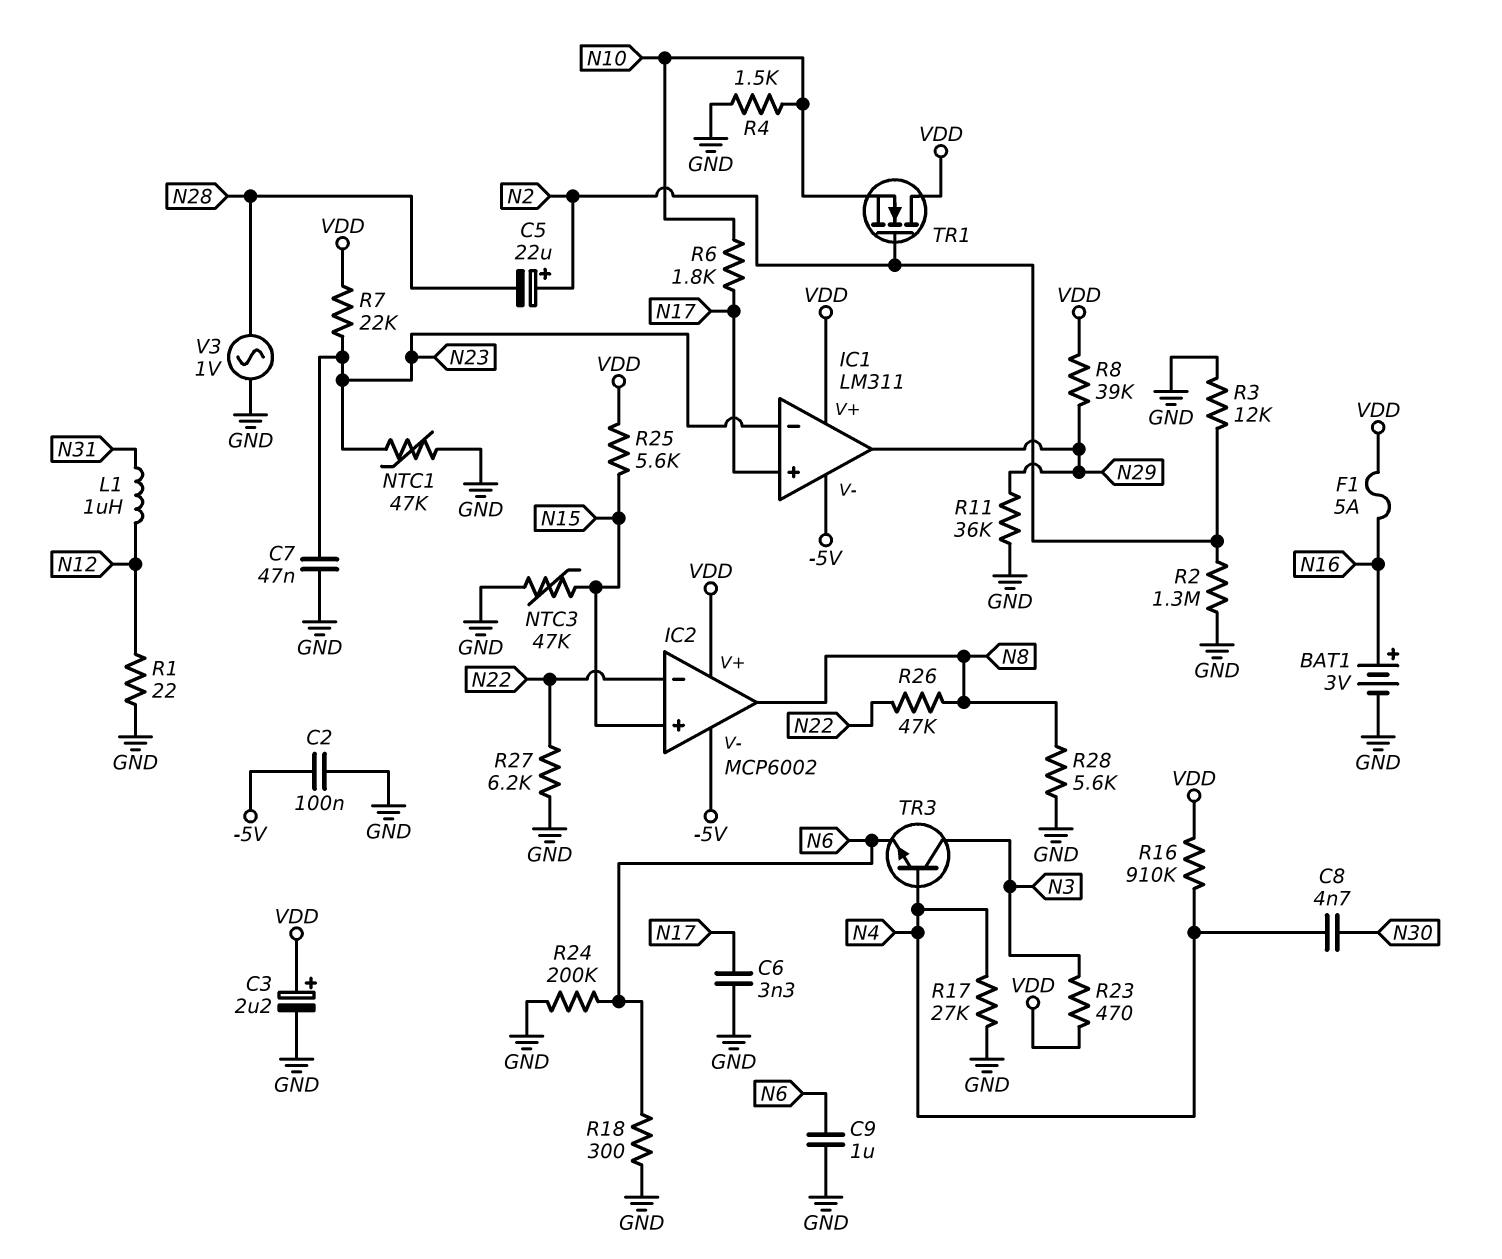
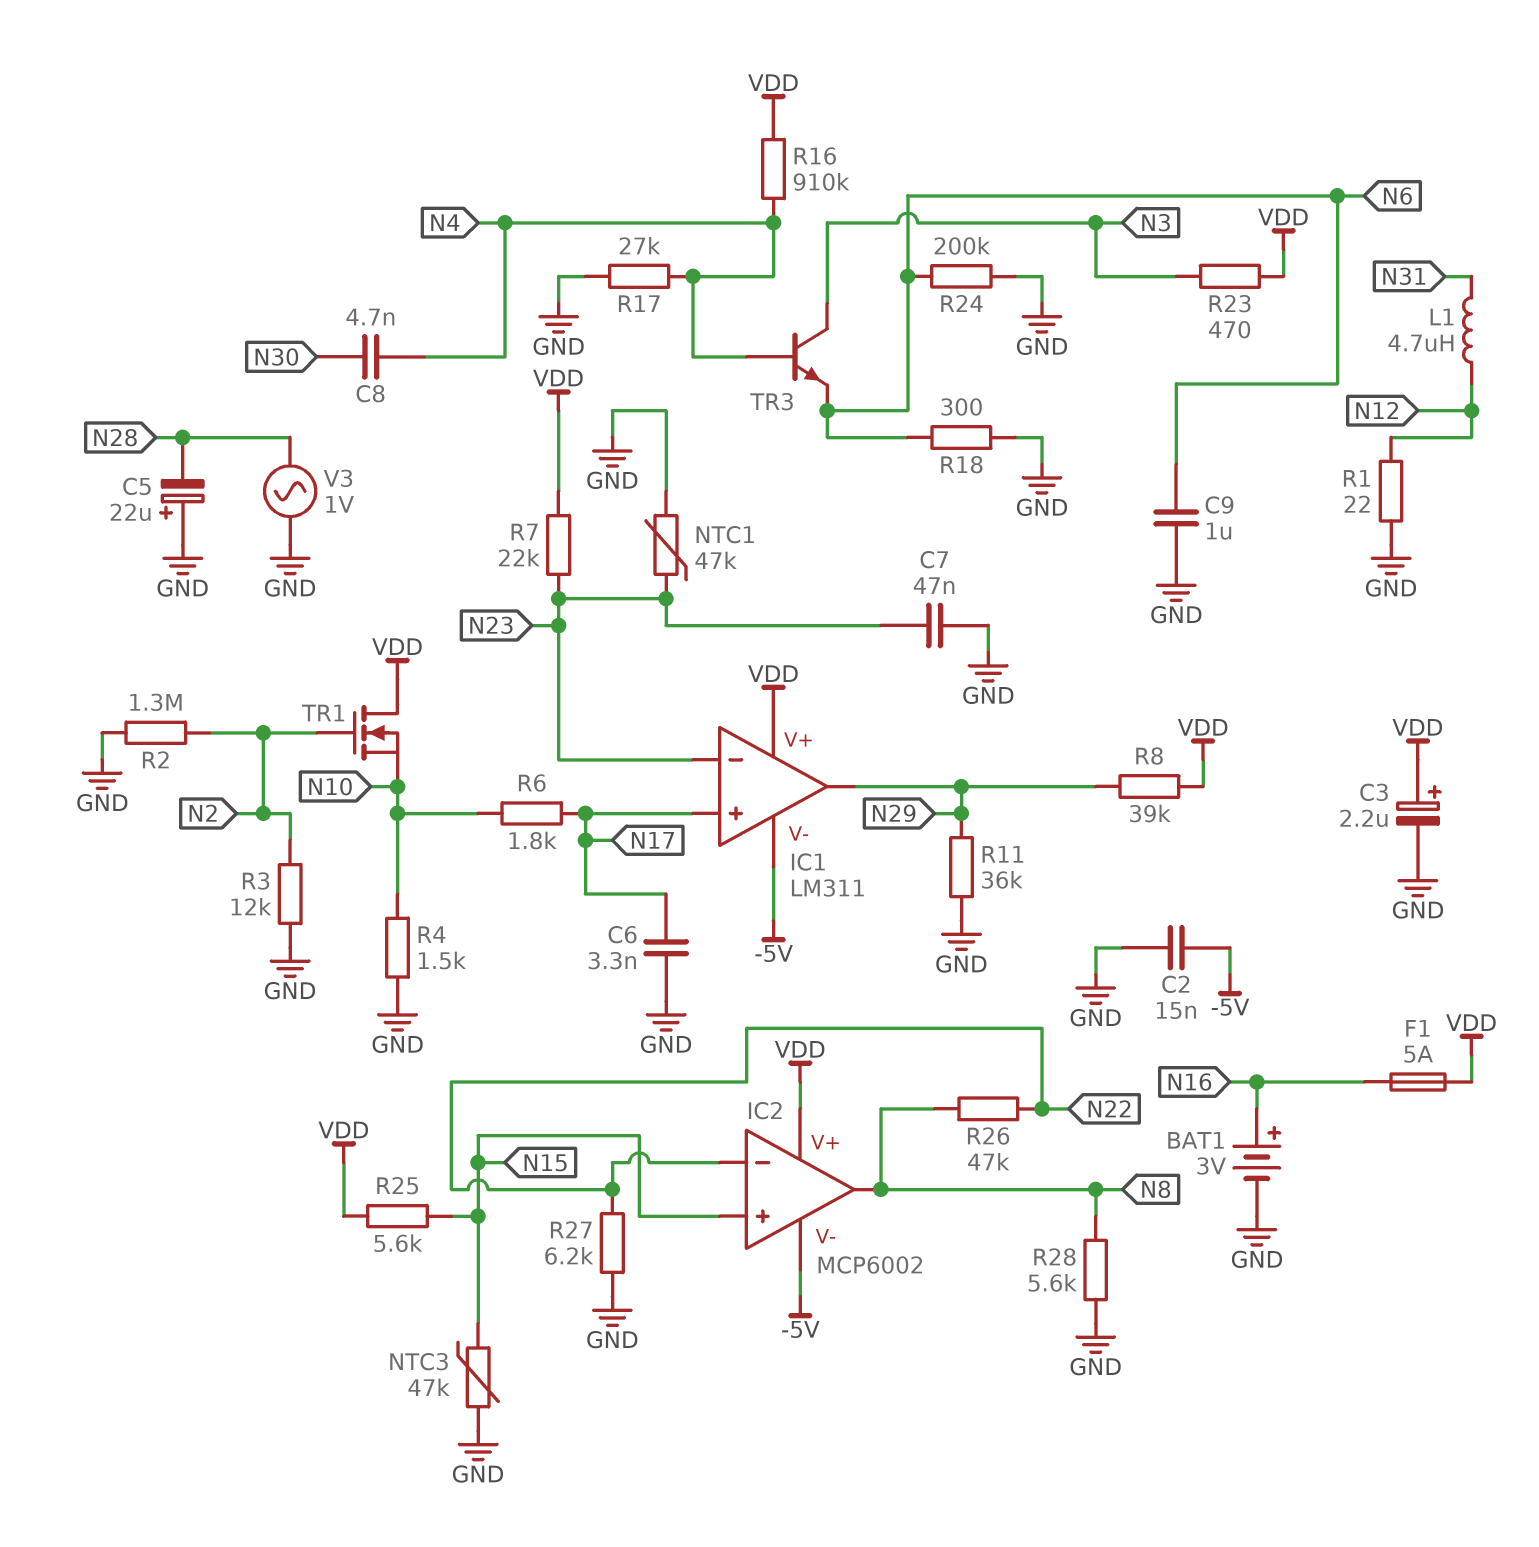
C2: 100nF (-5V, GND) -> 15nF (-5V, GND)
C5: 22uF (plus N2, minus N28) -> 22uF (plus GND, minus N28)
L1: 1uH (N12, N31) -> 4.7uH (N12, N31)

